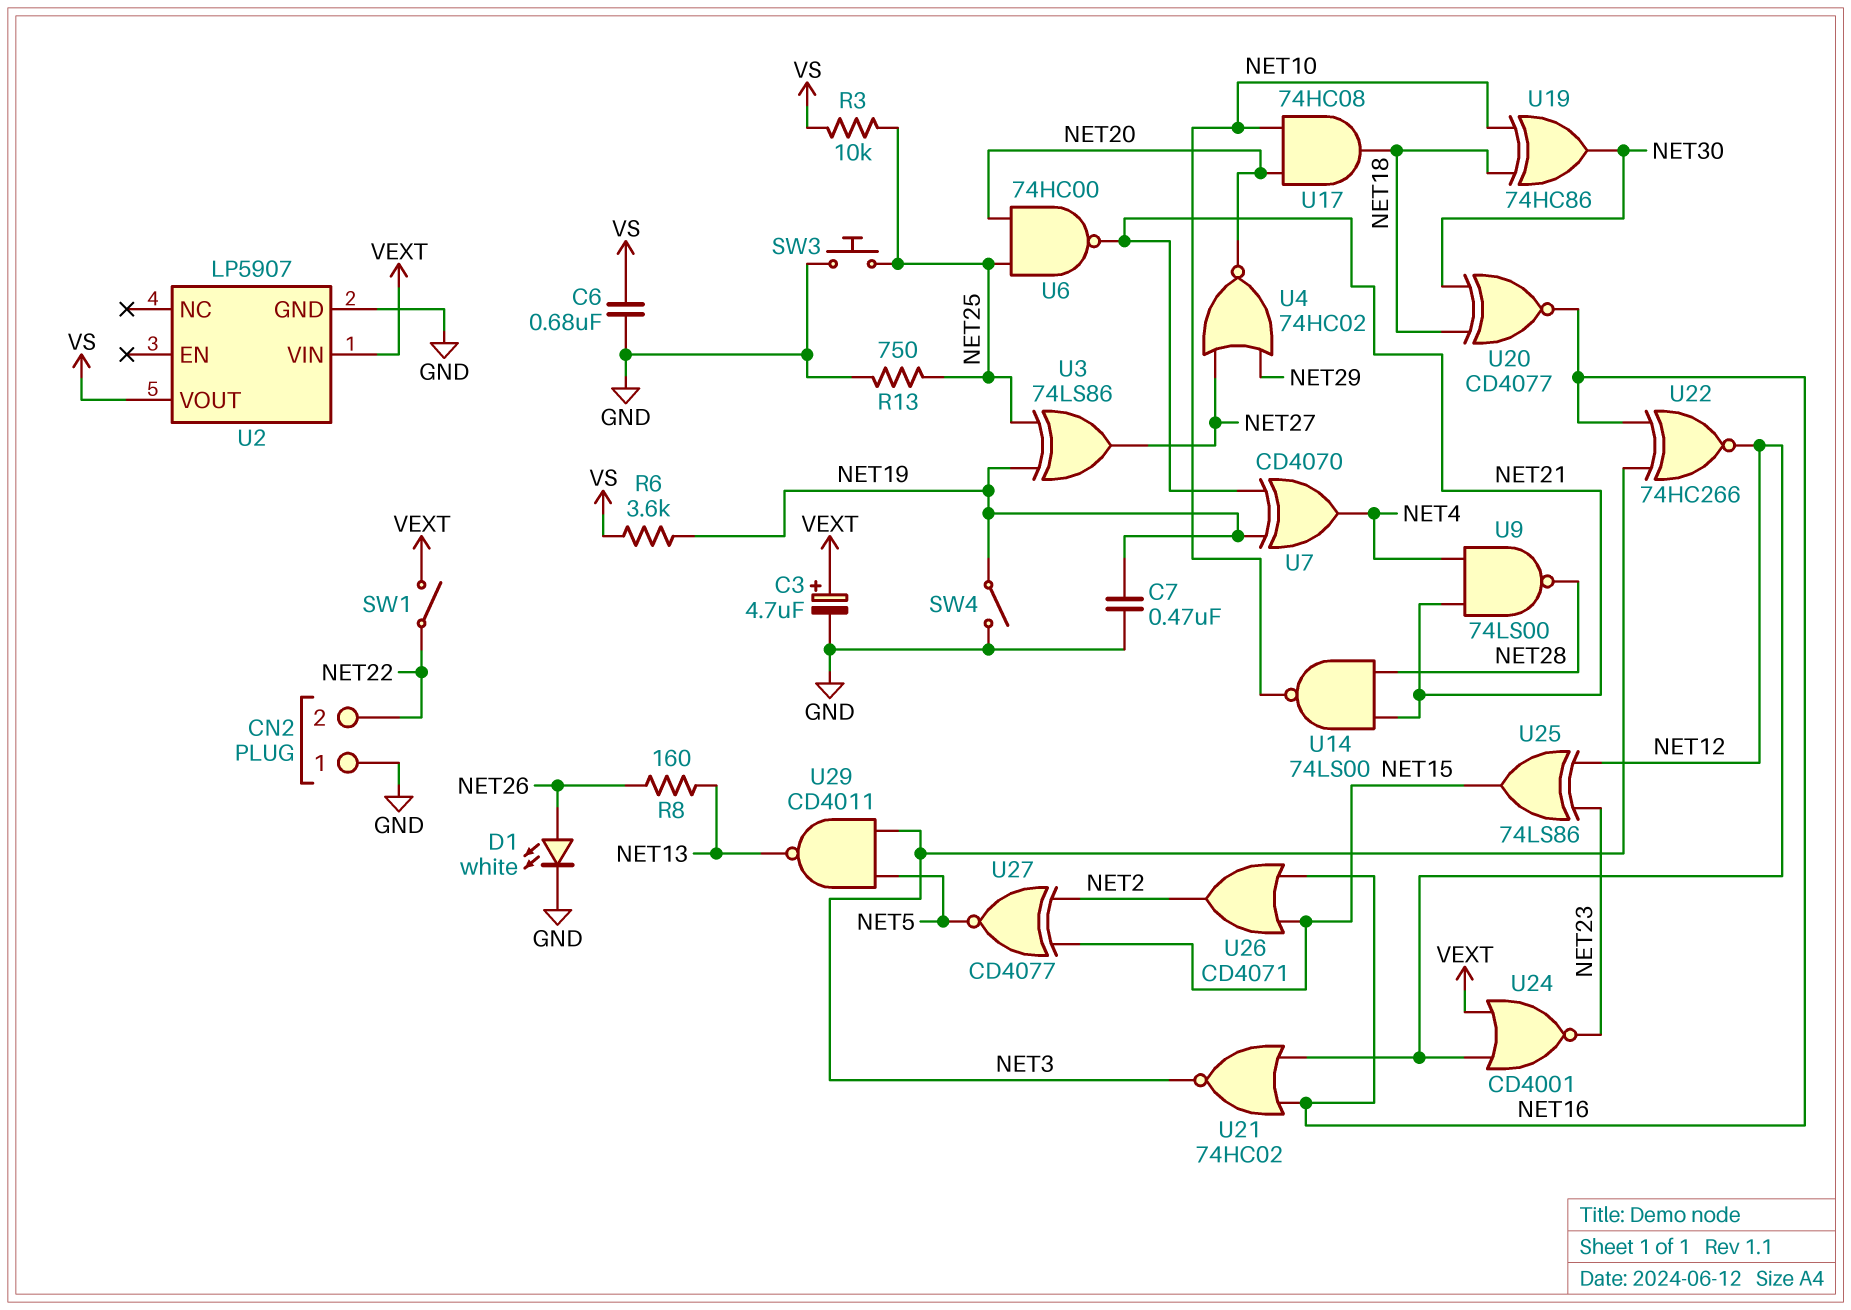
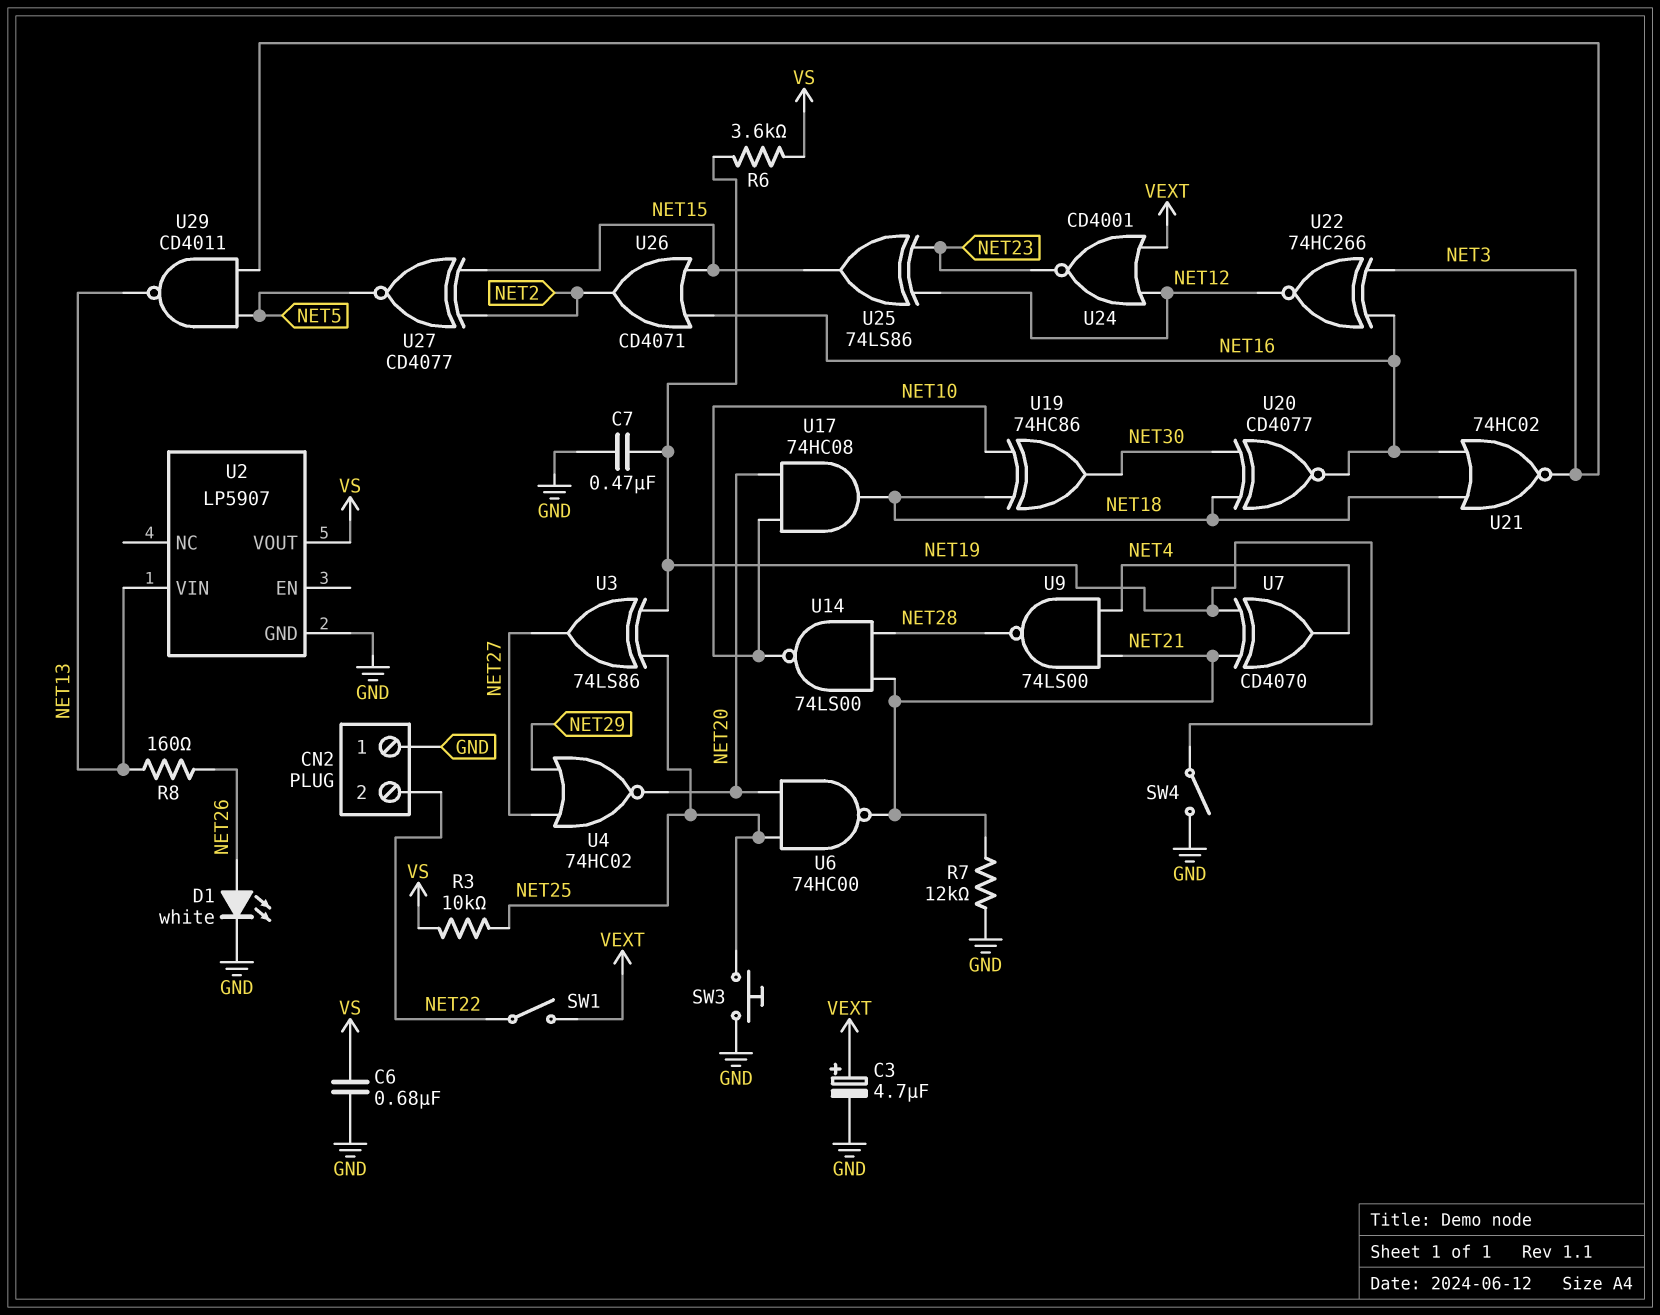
R7: none -> 12k (GND, NET21)
R13: 750 (GND, NET25) -> none
U2 pin VIN: VEXT -> NET13
U21: NOR 74HC02 (in NET12, in NET16, out NET3) -> NOR 74HC02 (in NET16, in NET18, out NET3)

